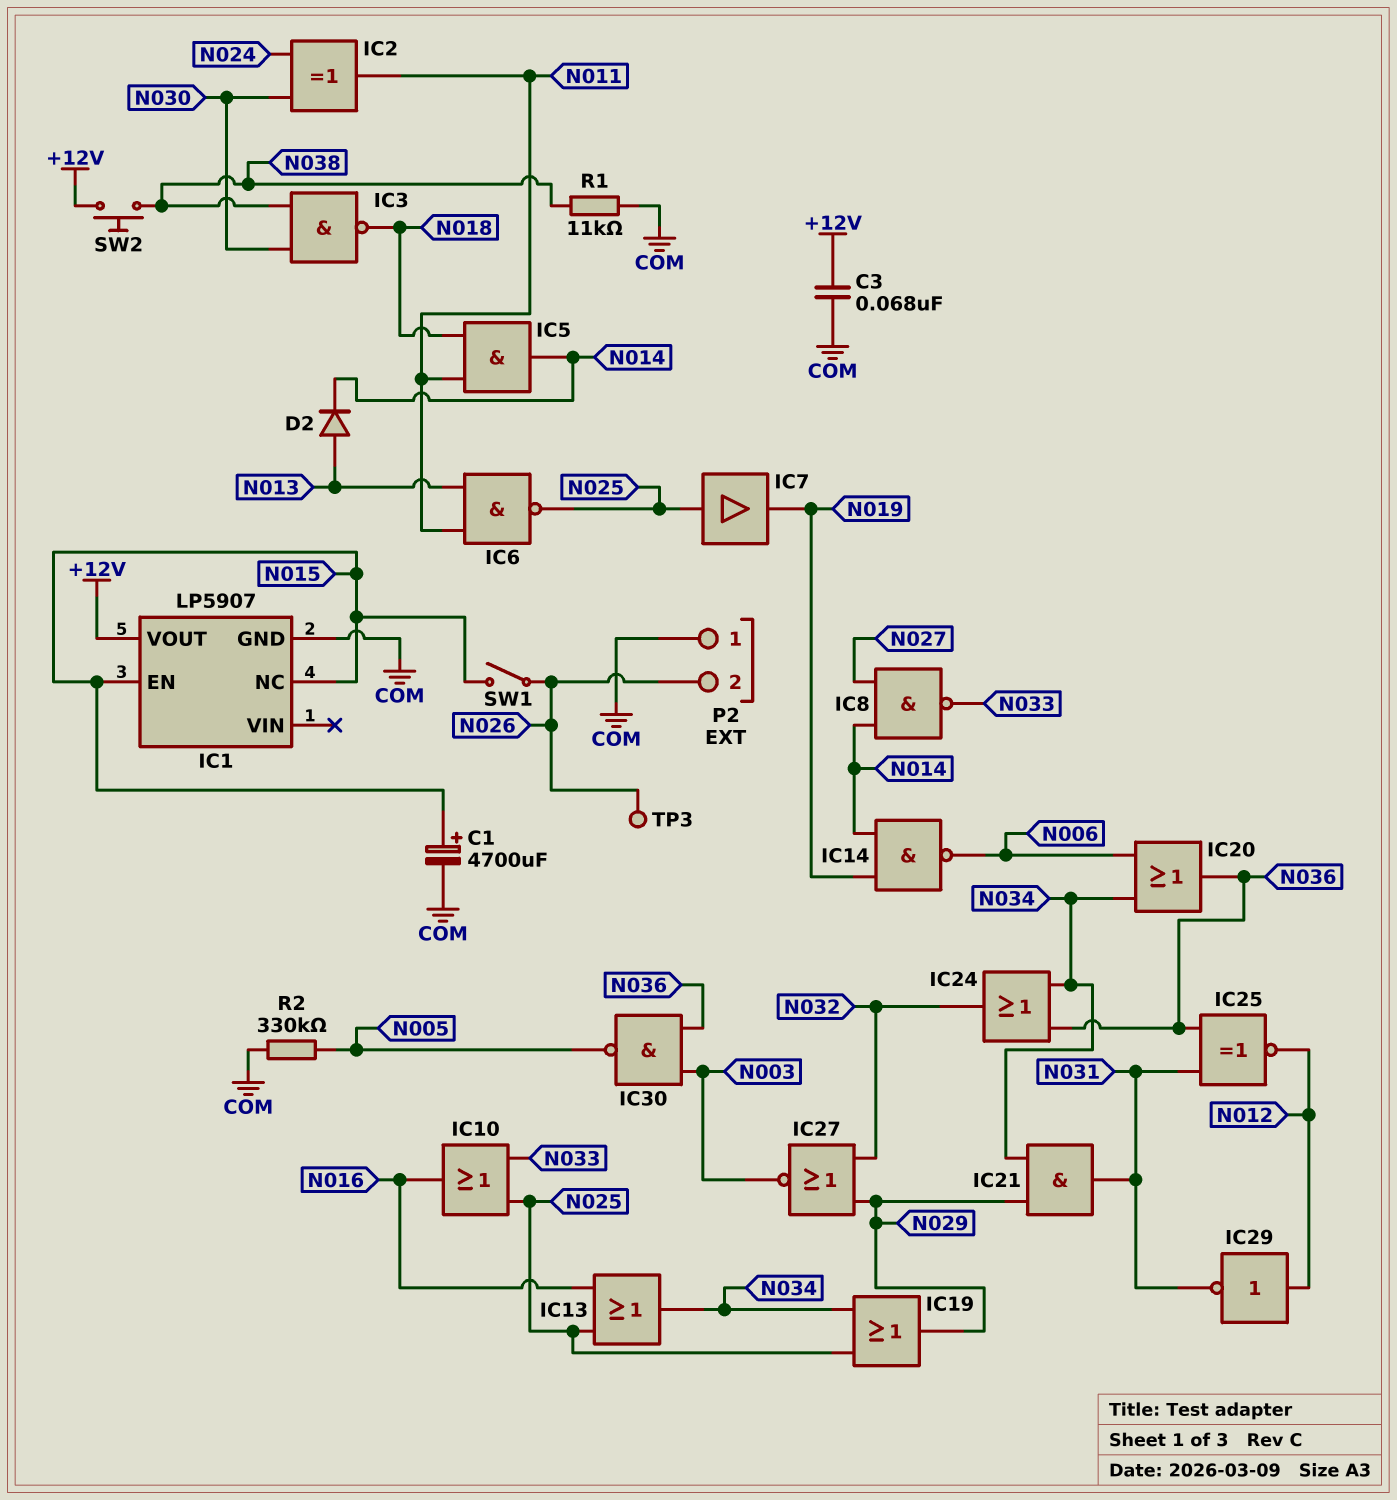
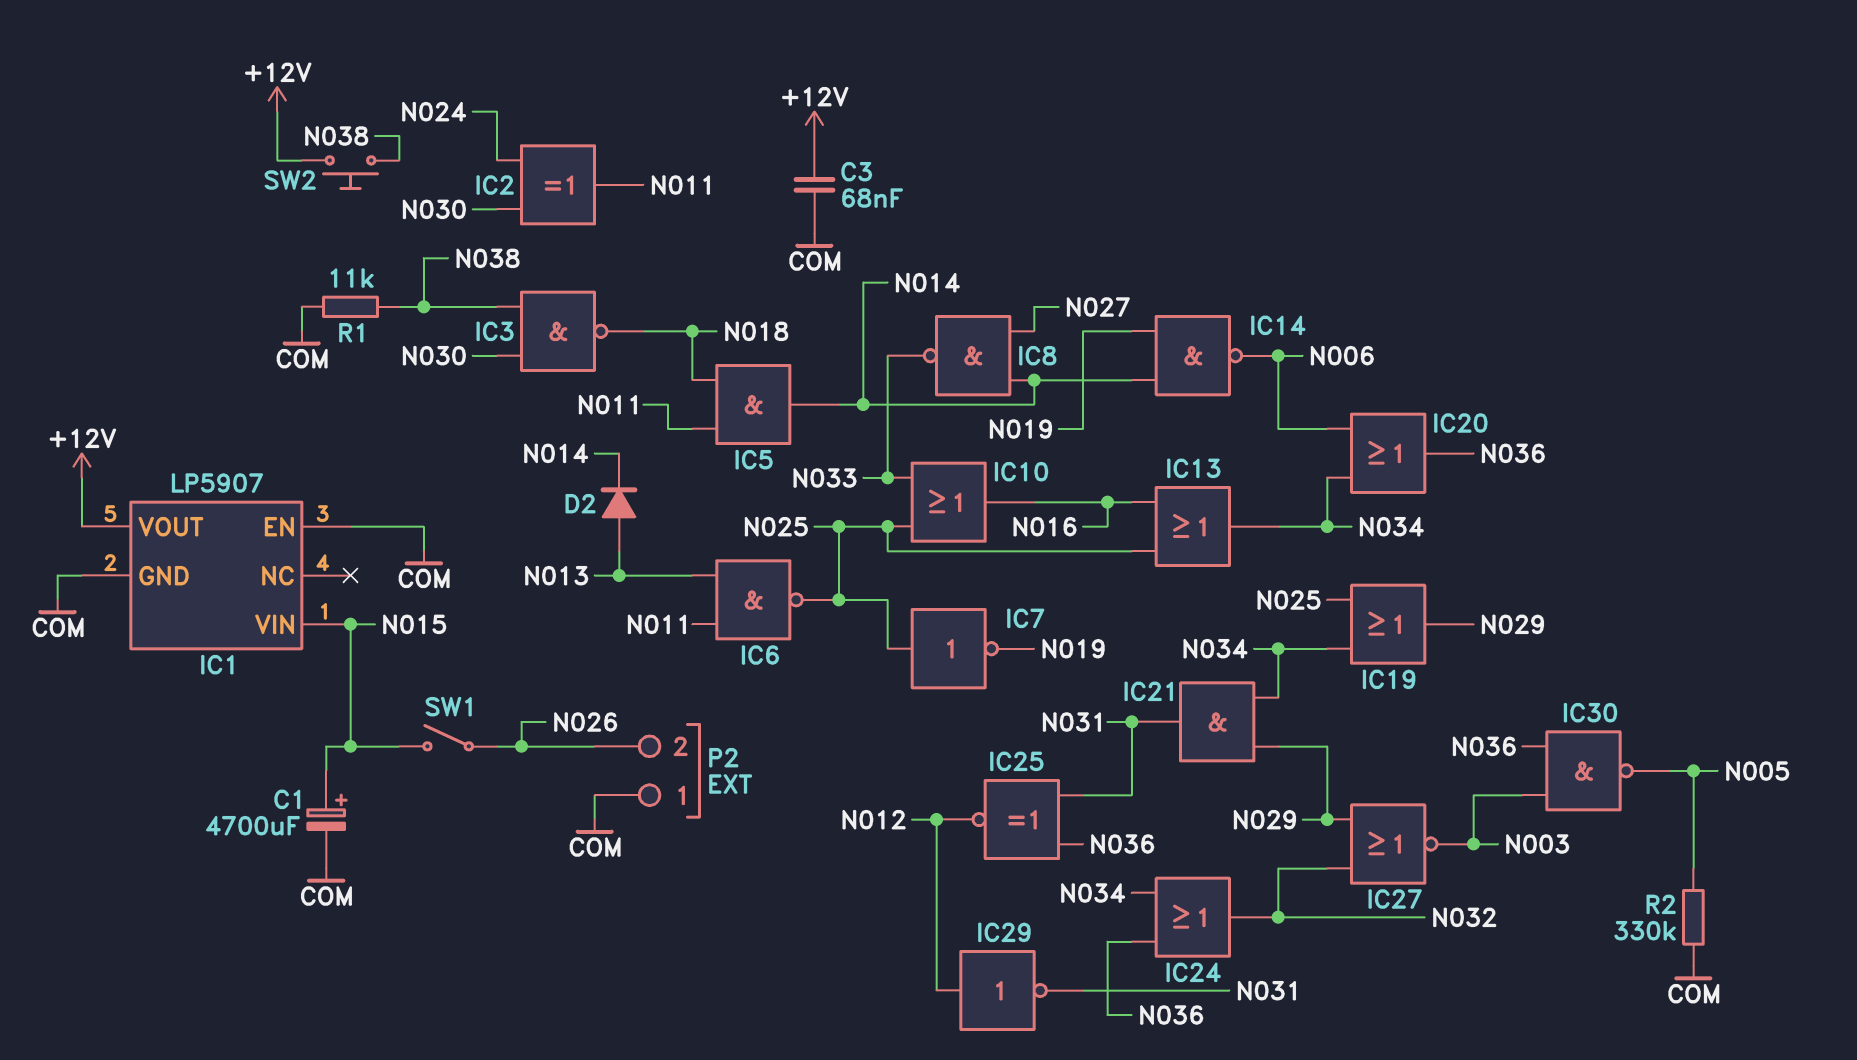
IC1 pin EN: N015 -> COM
IC1 pin NC: N015 -> none
IC1 pin VIN: none -> N015
IC7: buffer (in N025, out N019) -> NOT (in N025, out N019)
TP3: test point (N026) -> none

